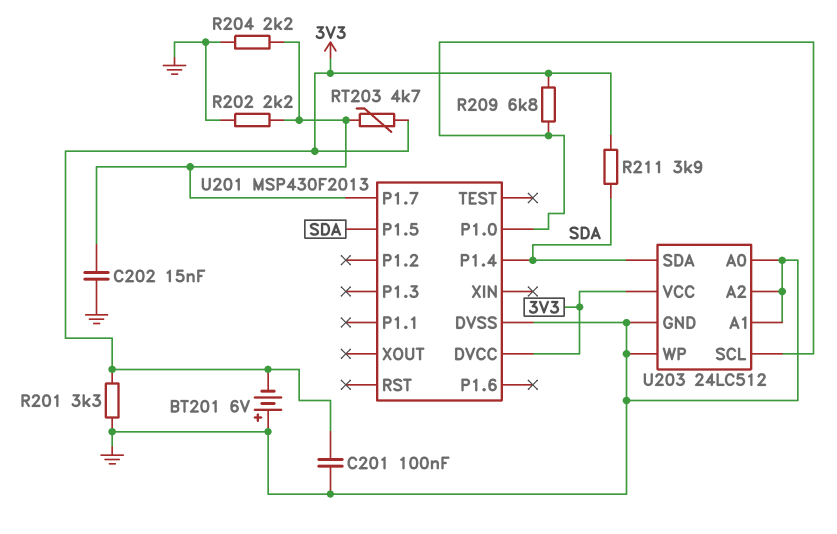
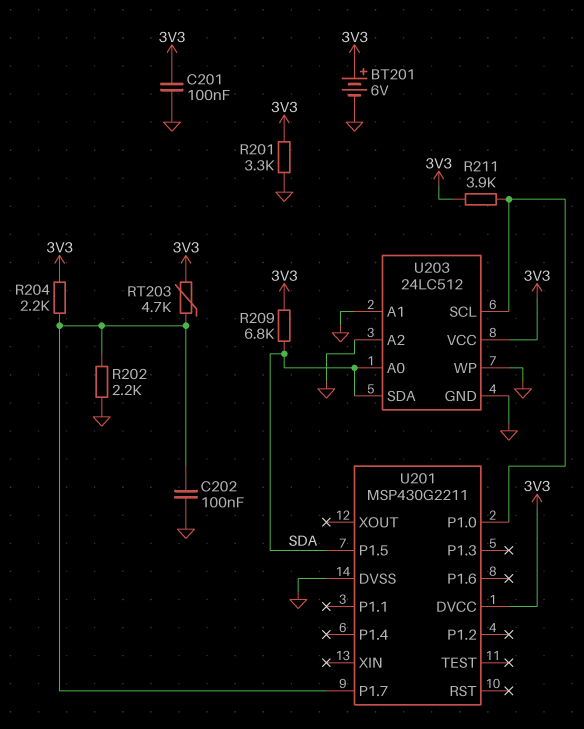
BT201: 6V (plus GND, minus 3V3) -> 6V (plus 3V3, minus GND)
C202: 15nF (GND, U201/P1.7) -> 100nF (GND, U201/P1.7)
R204: 2.2k (GND, U201/P1.7) -> 2.2k (3V3, U201/P1.7)
R209: 6.8k (3V3, U201/P1.0) -> 6.8k (3V3, SDA)
R211: 3.9k (3V3, SDA) -> 3.9k (3V3, U201/P1.0)
U201: MSP430F2013 -> MSP430G2211
U201 pin P1.4: SDA -> none
U203 pin A0: GND -> SDA

